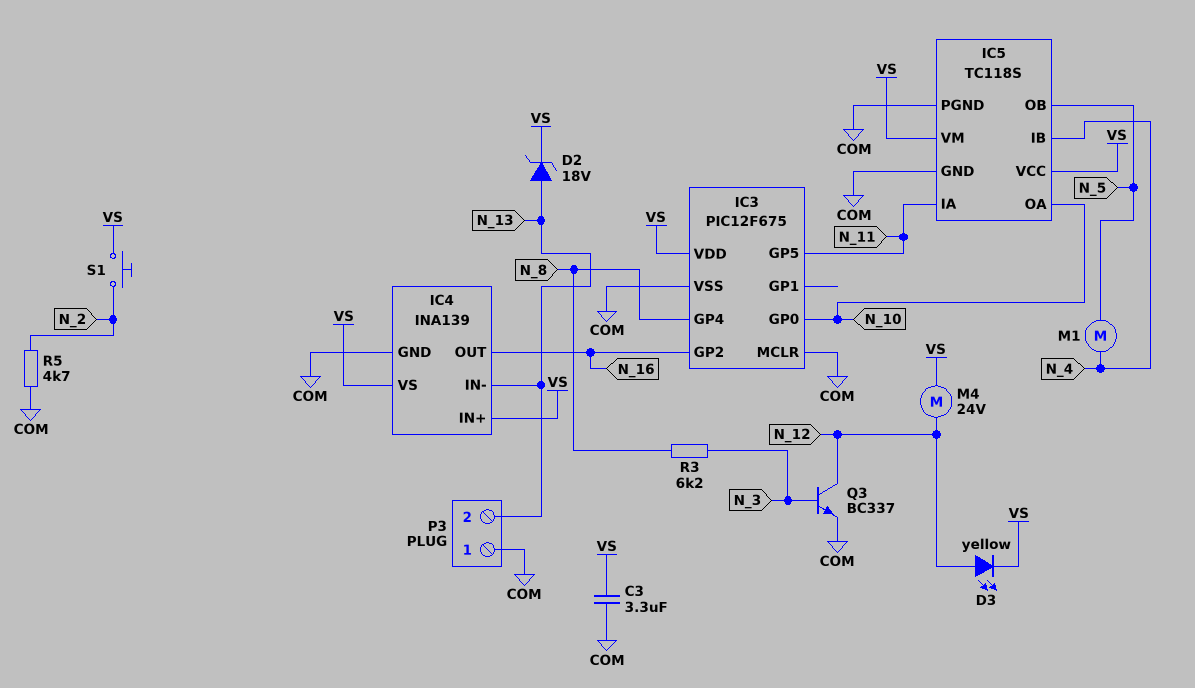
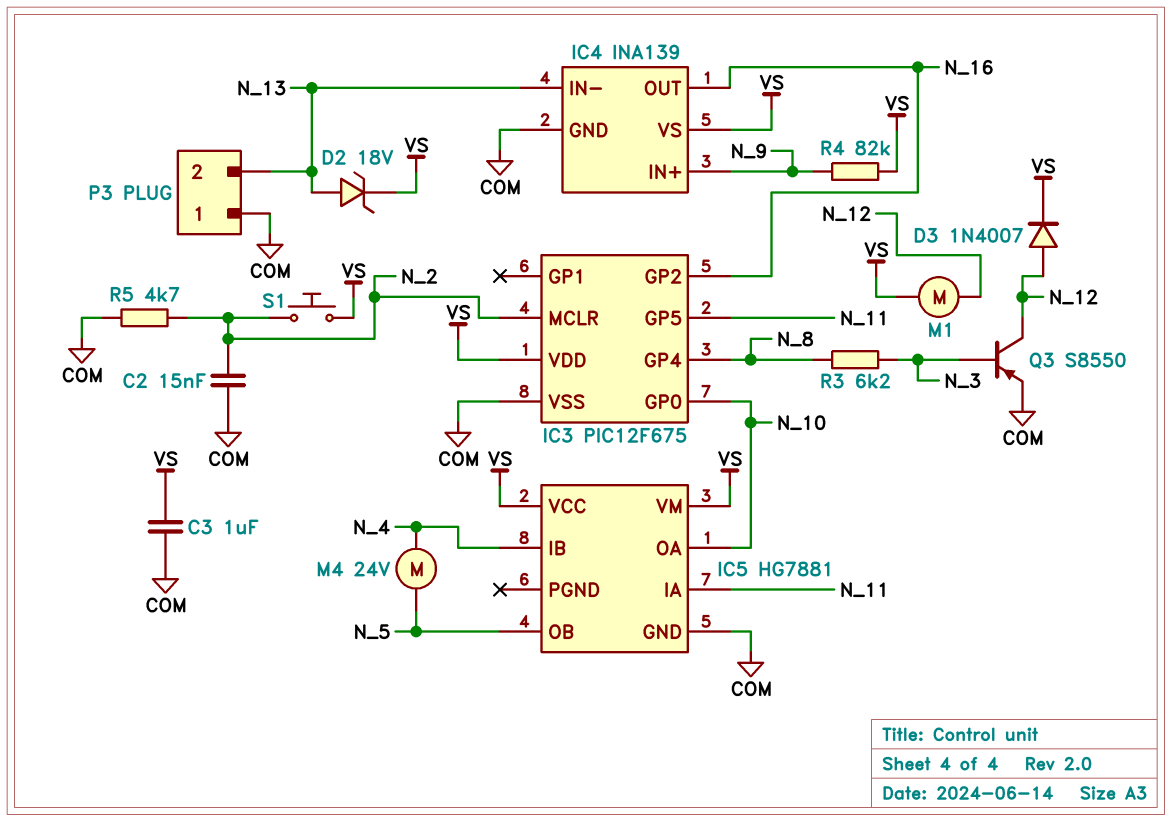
C2: none -> 15nF (COM, N_2)
C3: 3.3uF (COM, VS) -> 1uF (COM, VS)
D3: LED yellow (A N_12, K VS) -> diode 1N4007 (A N_12, K VS)
IC3 pin MCLR: COM -> N_2
IC4 pin IN+: VS -> N_9
IC5: TC118S -> HG7881
IC5 pin PGND: COM -> none
M1: motor (N_4, N_5) -> motor (N_12, VS)
M4: motor 24V (N_12, VS) -> motor 24V (N_4, N_5)
Q3: NPN BC337 (B N_3, C N_12, E COM) -> PNP S8550 (B N_3, C N_12, E COM)
R4: none -> 82k (N_9, VS)

